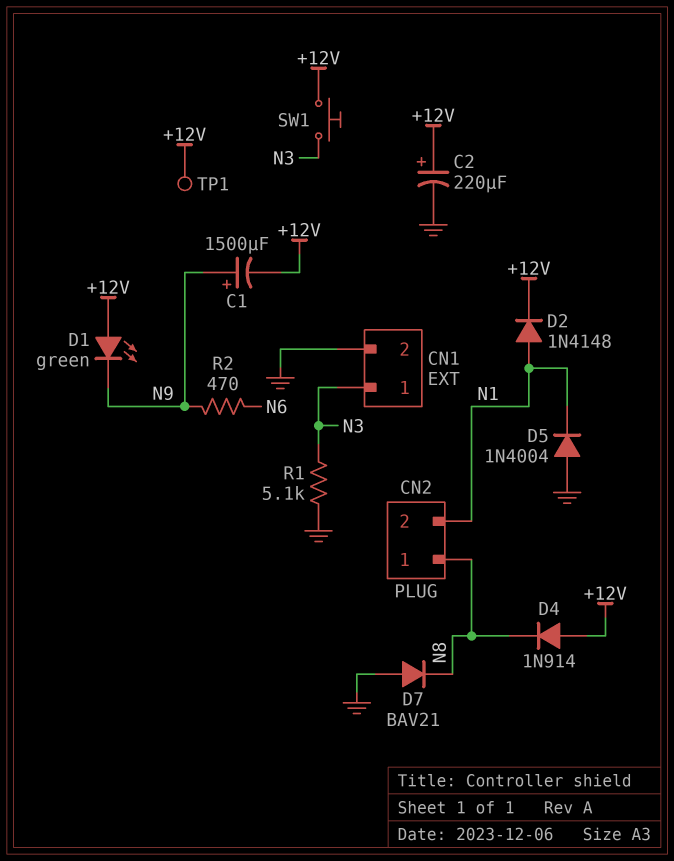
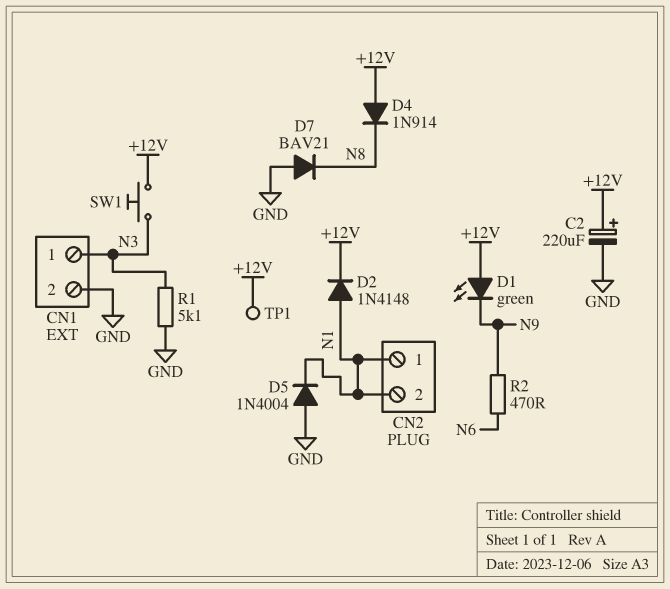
C1: 1500uF (plus N9, minus +12V) -> none
CN2 pin 1: N8 -> N1

